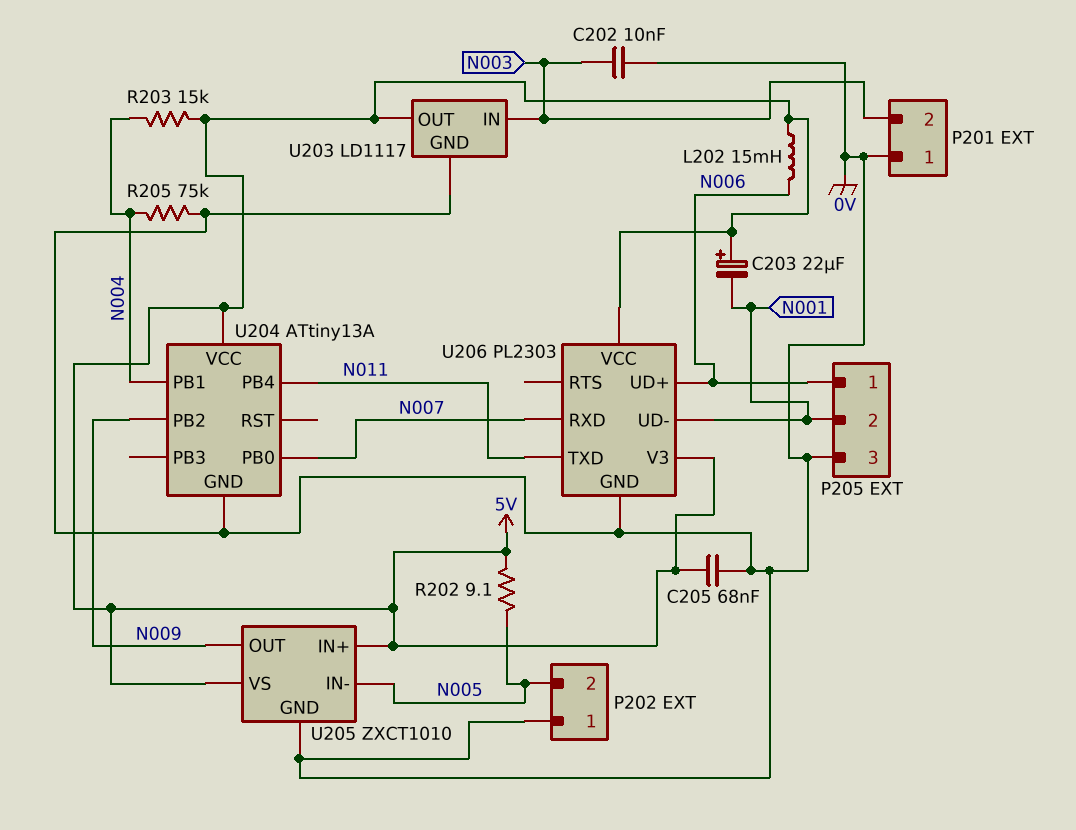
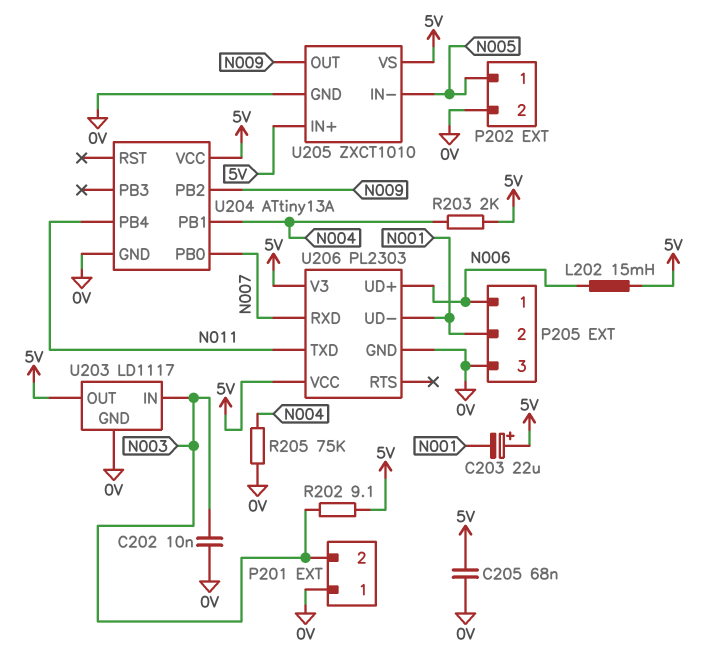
P202 pin 1: 0V -> N005
P202 pin 2: N005 -> 0V
R202: 9.1 (5V, N005) -> 9.1 (5V, N003)
R203: 15k (5V, N004) -> 2k (5V, N004)

